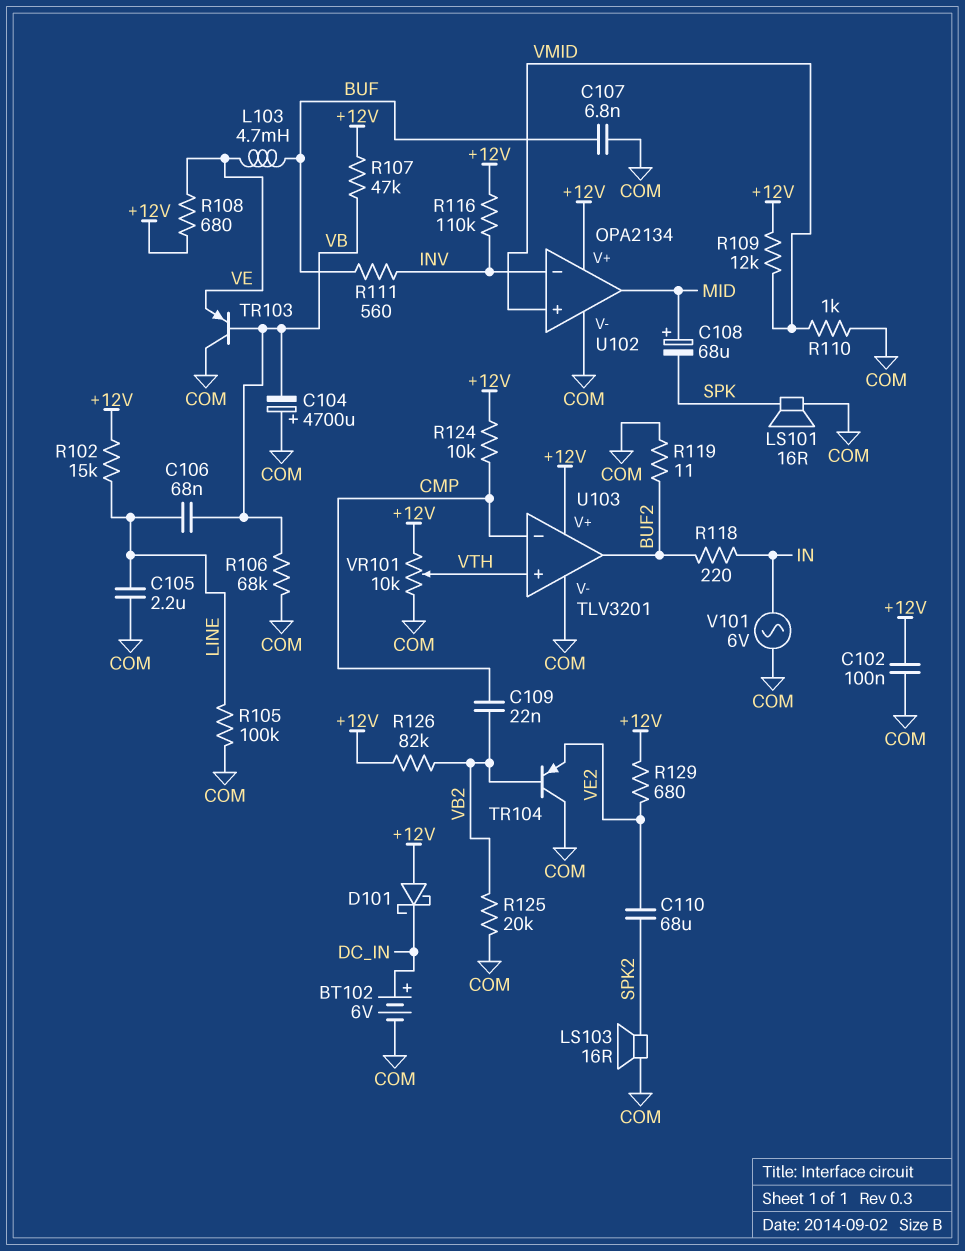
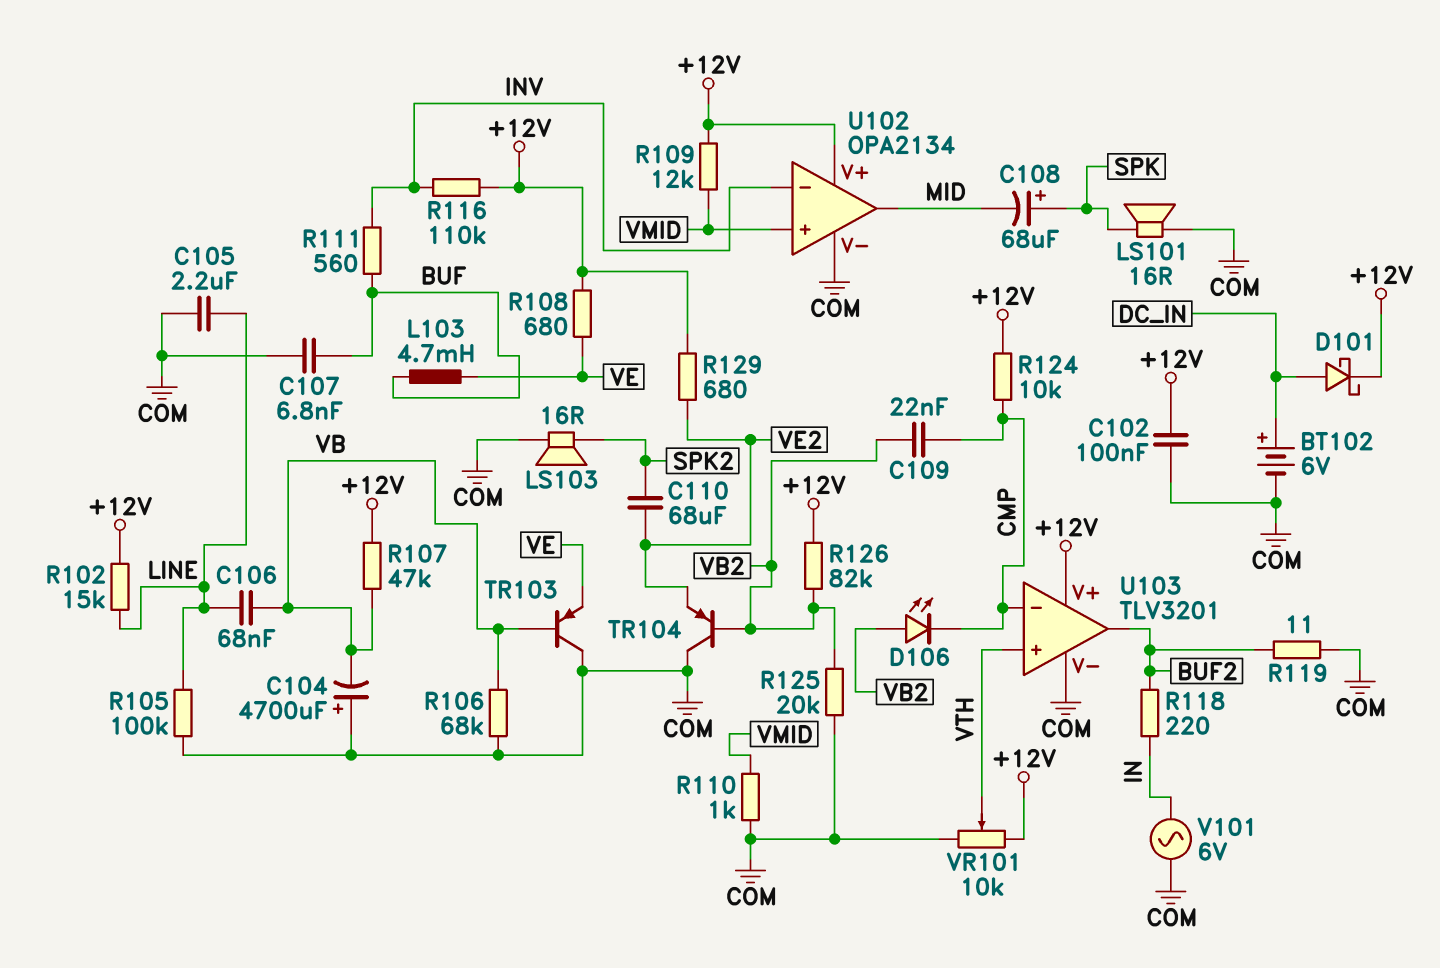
C108: 68uF (plus MID, minus SPK) -> 68uF (plus SPK, minus MID)
D101: schottky (A +12V, K DC_IN) -> schottky (A DC_IN, K +12V)
D106: none -> LED (A VB2, K CMP)

